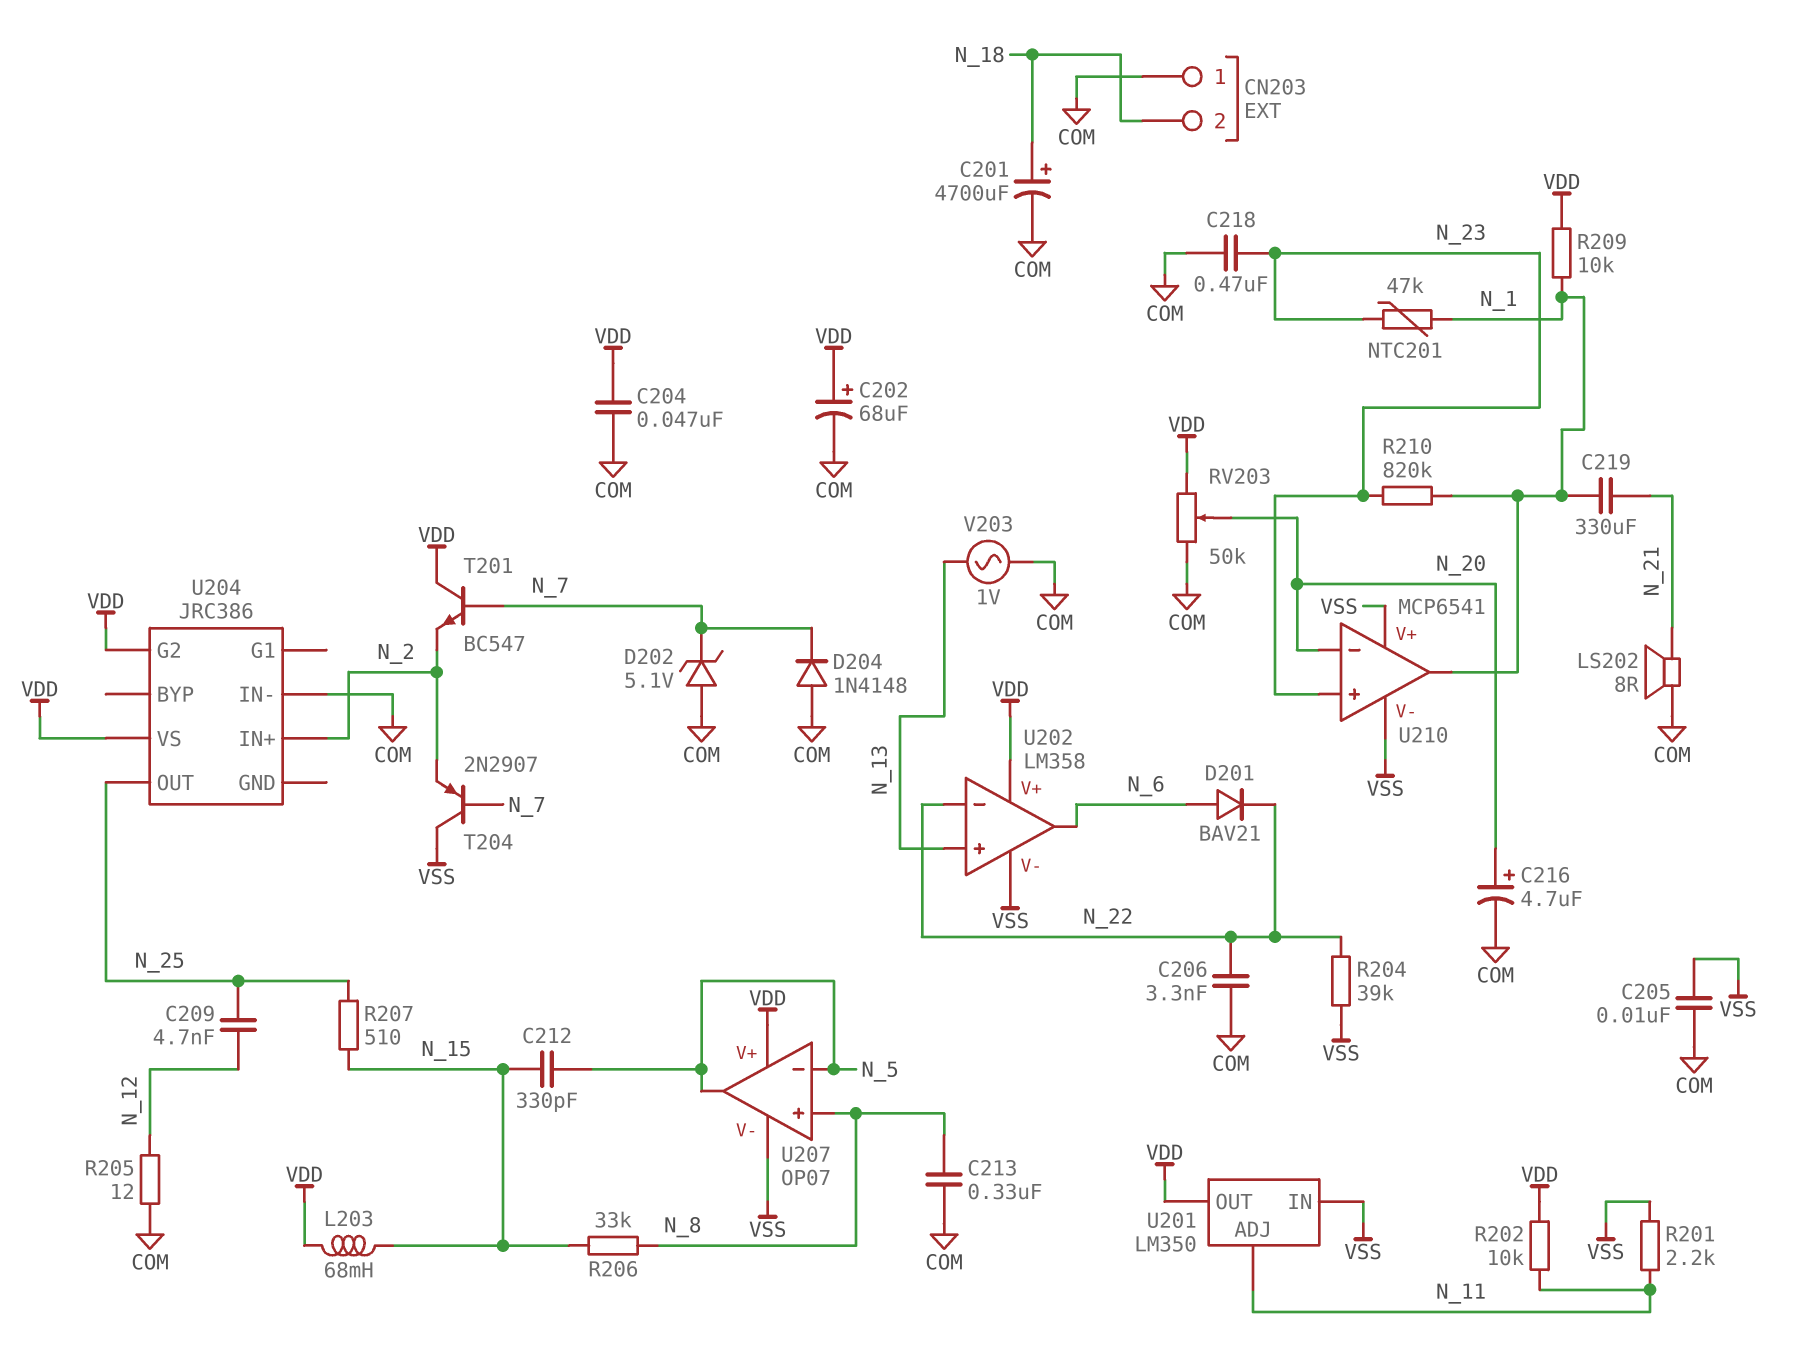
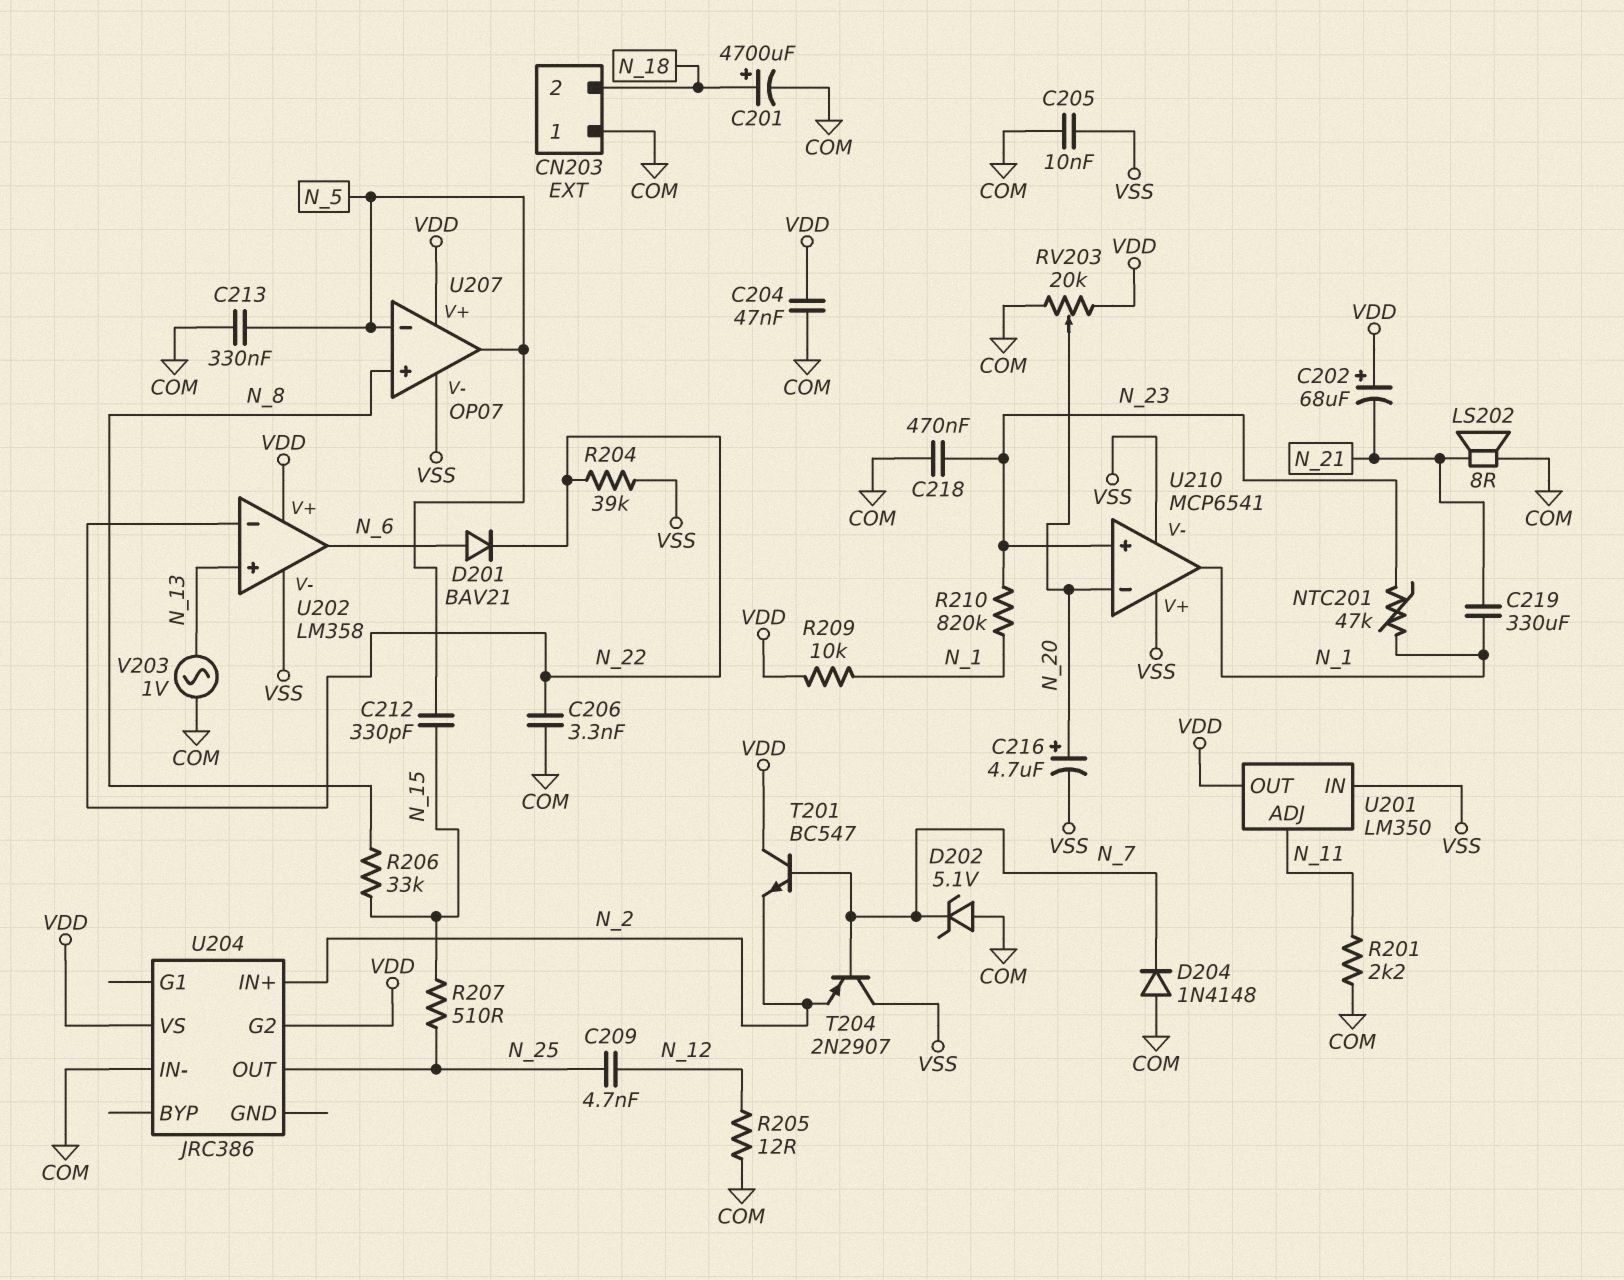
C202: 68uF (plus VDD, minus COM) -> 68uF (plus VDD, minus N_21)
C213: 330nF (COM, N_8) -> 330nF (COM, N_5)
C216: 4.7uF (plus N_20, minus COM) -> 4.7uF (plus N_20, minus VSS)
L203: 68mH (N_15, VDD) -> none
R201: 2.2k (N_11, VSS) -> 2.2k (COM, N_11)
R202: 10k (N_11, VDD) -> none
RV203: 50k (COM, VDD, wiper N_20) -> 20k (COM, VDD, wiper N_20)

